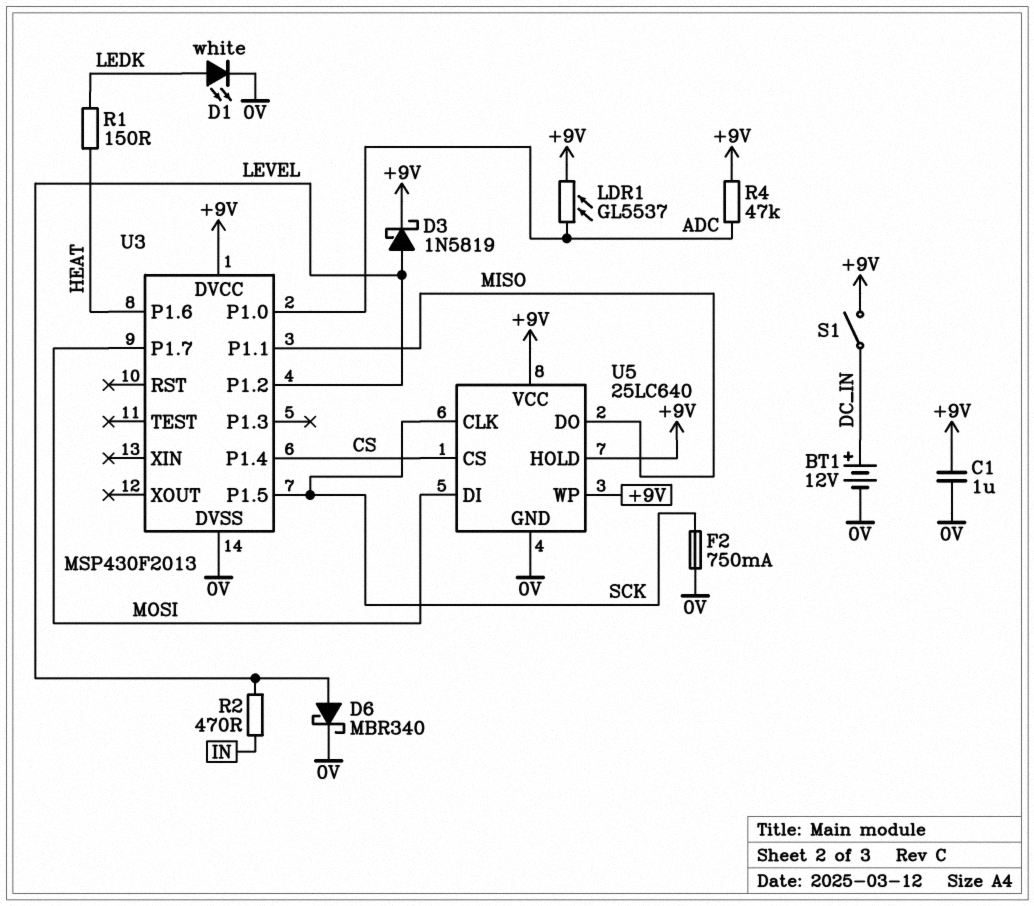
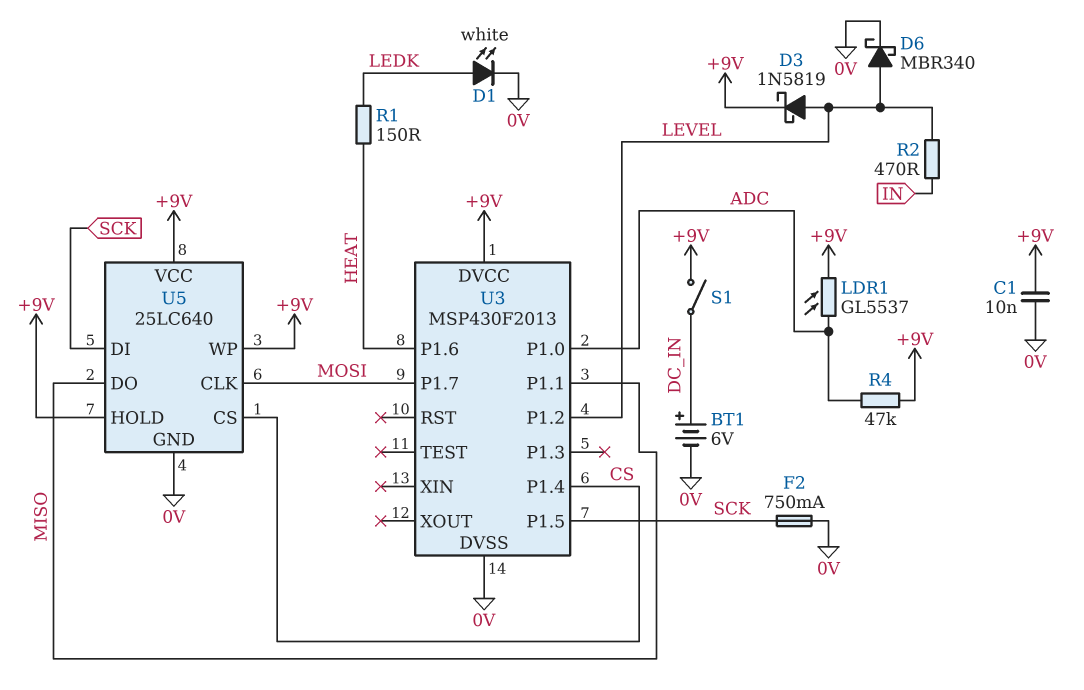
BT1: 12V (plus DC_IN, minus 0V) -> 6V (plus DC_IN, minus 0V)
C1: 1uF (+9V, 0V) -> 10nF (+9V, 0V)
U5 pin CLK: SCK -> MOSI
U5 pin DI: MOSI -> SCK

